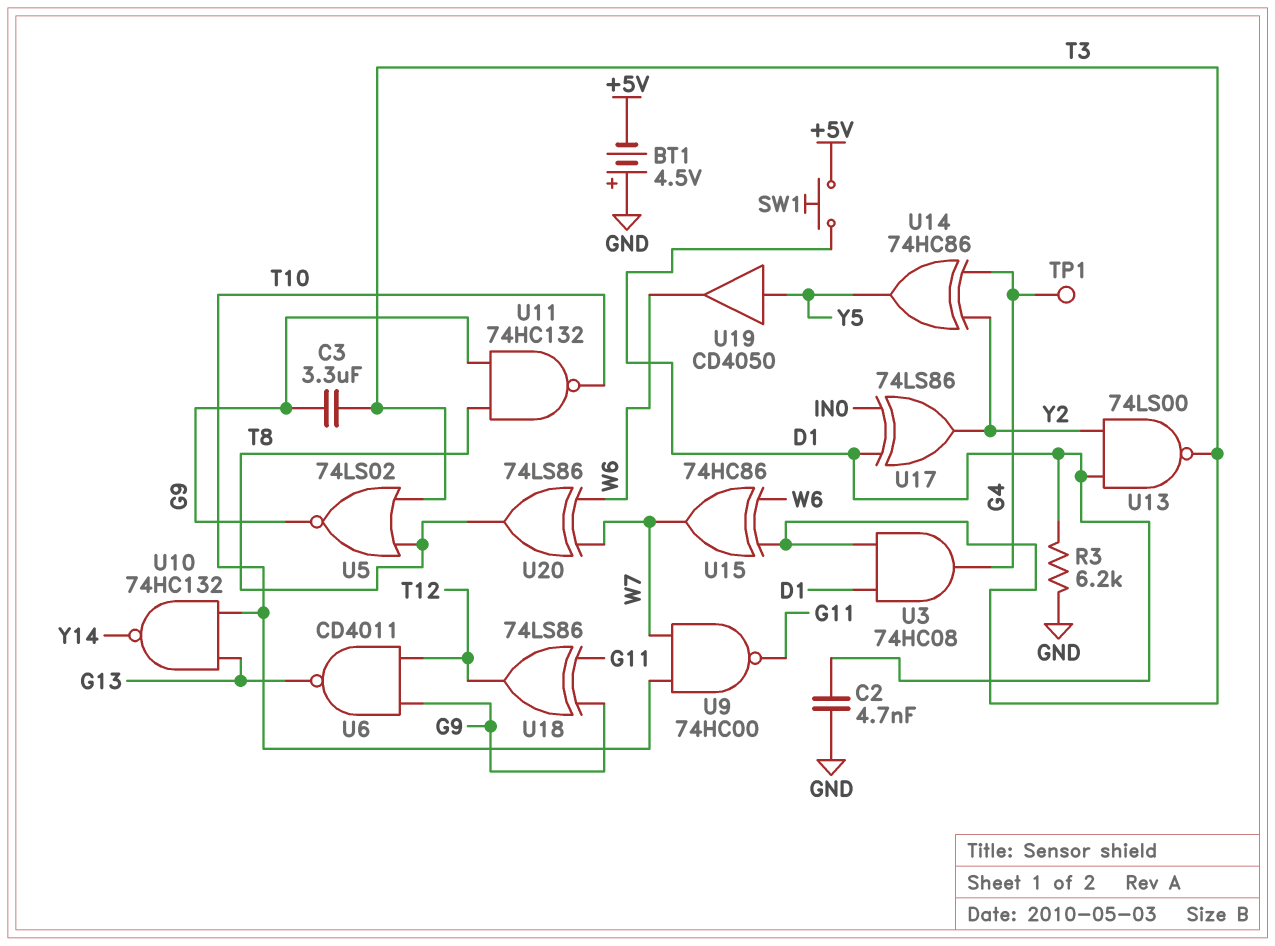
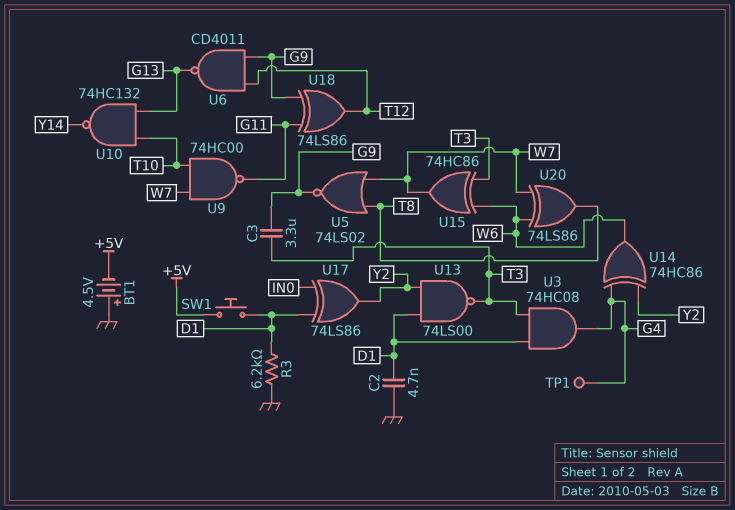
U5: NOR 74LS02 (in T3, in T8, out G9) -> NOR 74LS02 (in T8, in W7, out G9)
U11: NAND 74HC132 (in G9, in T8, out T10) -> none
U14: XOR 74HC86 (in G4, in Y2, out Y5) -> XOR 74HC86 (in G4, in Y2, out W6)
U19: buffer CD4050 (in Y5, out W6) -> none

